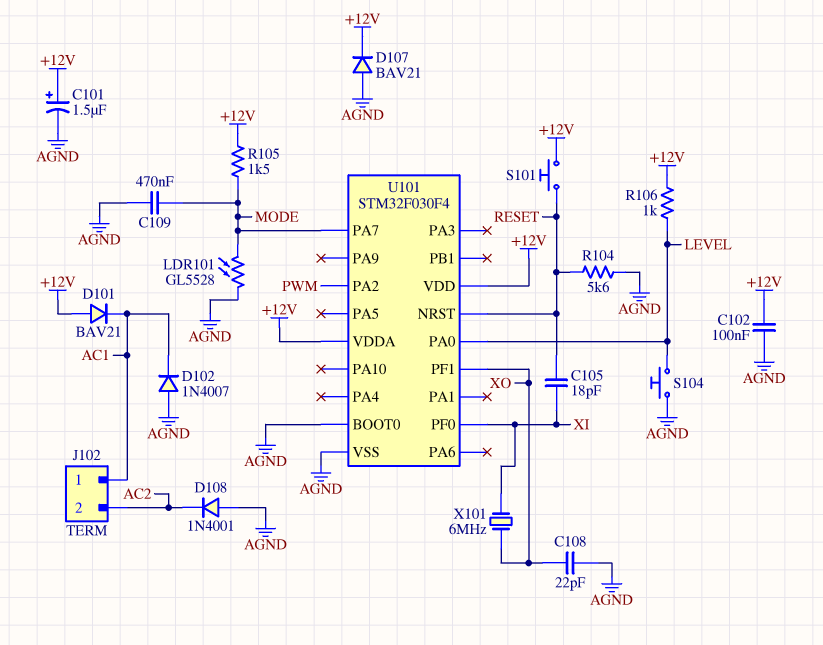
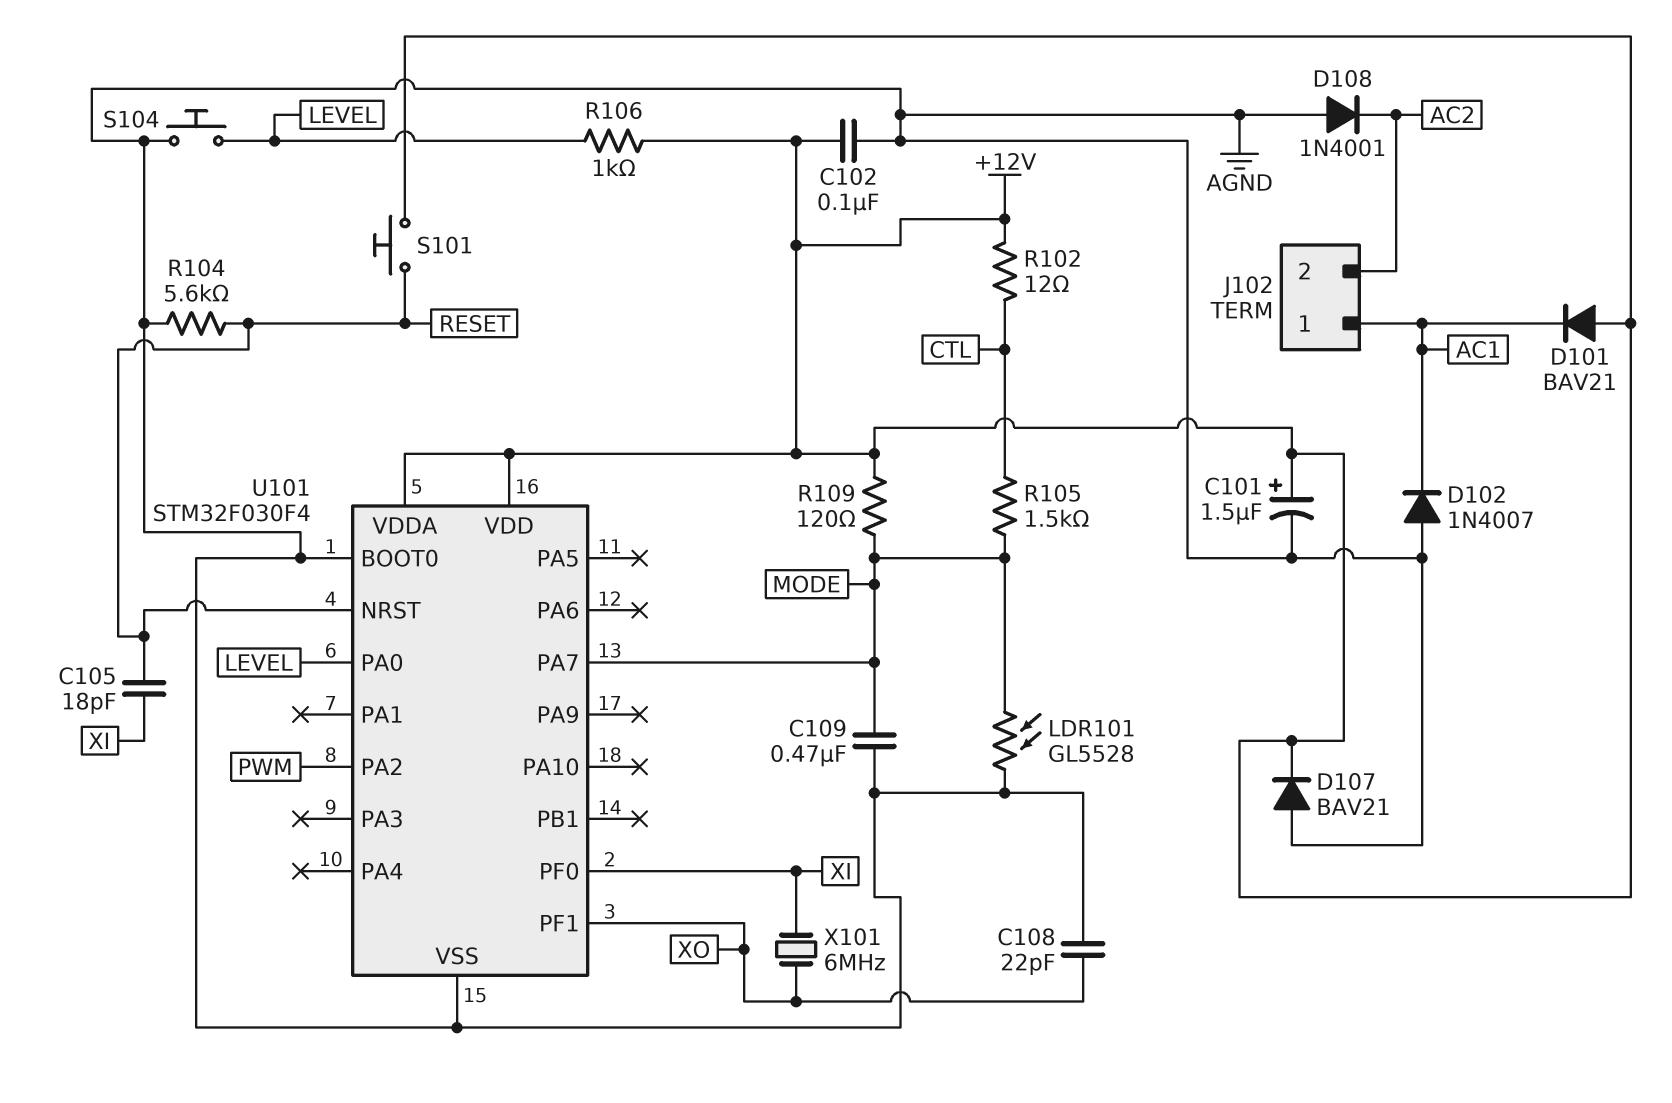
R102: none -> 12 (+12V, CTL)
R105: 1.5k (+12V, MODE) -> 1.5k (CTL, MODE)
R109: none -> 120 (+12V, MODE)

